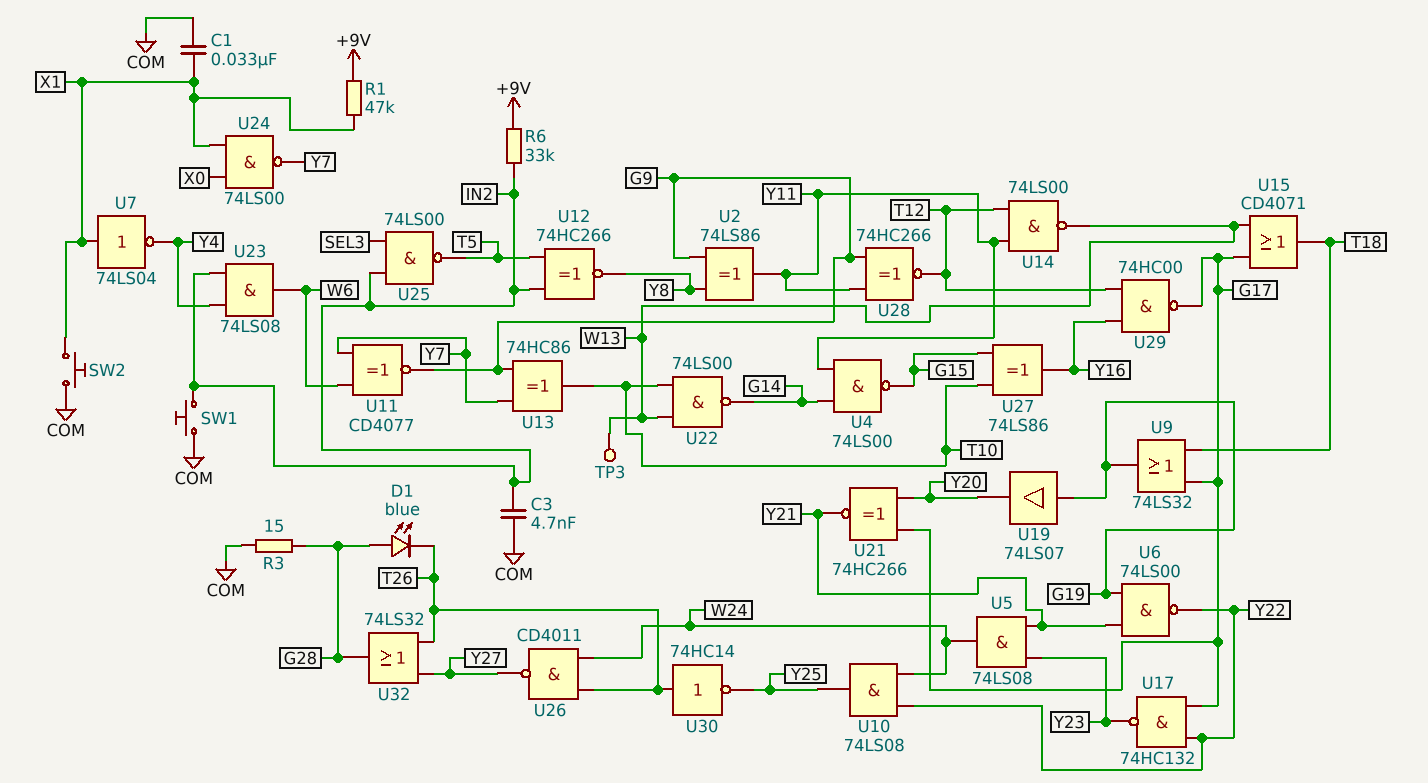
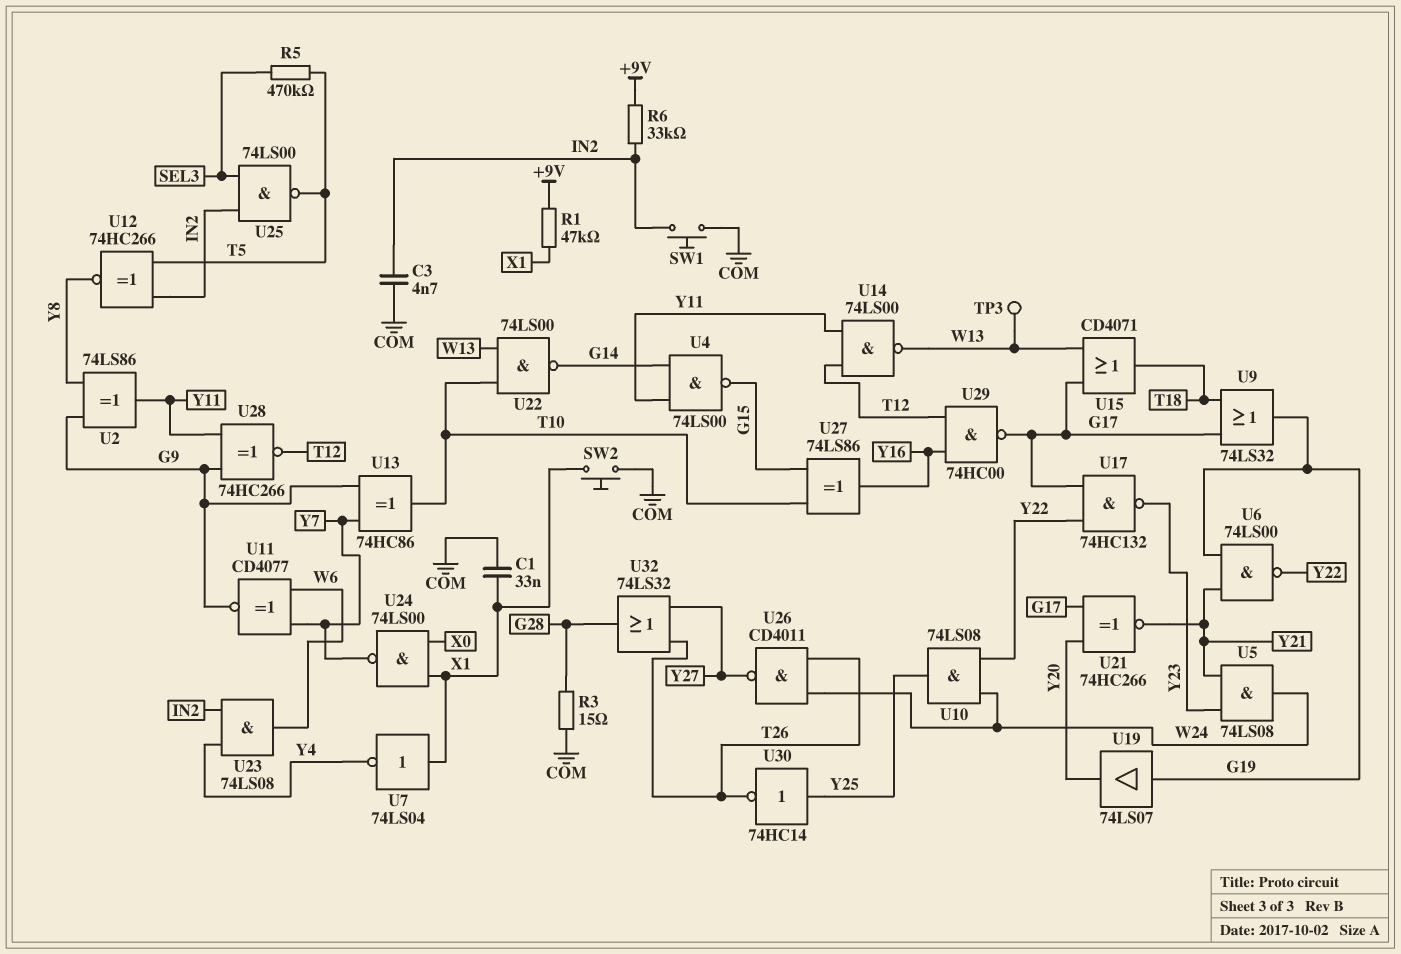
D1: LED blue (A G28, K T26) -> none
R5: none -> 470k (SEL3, T5)
U30: NOT 74HC14 (in T26, out Y25) -> NOT 74HC14 (in Y25, out T26)

